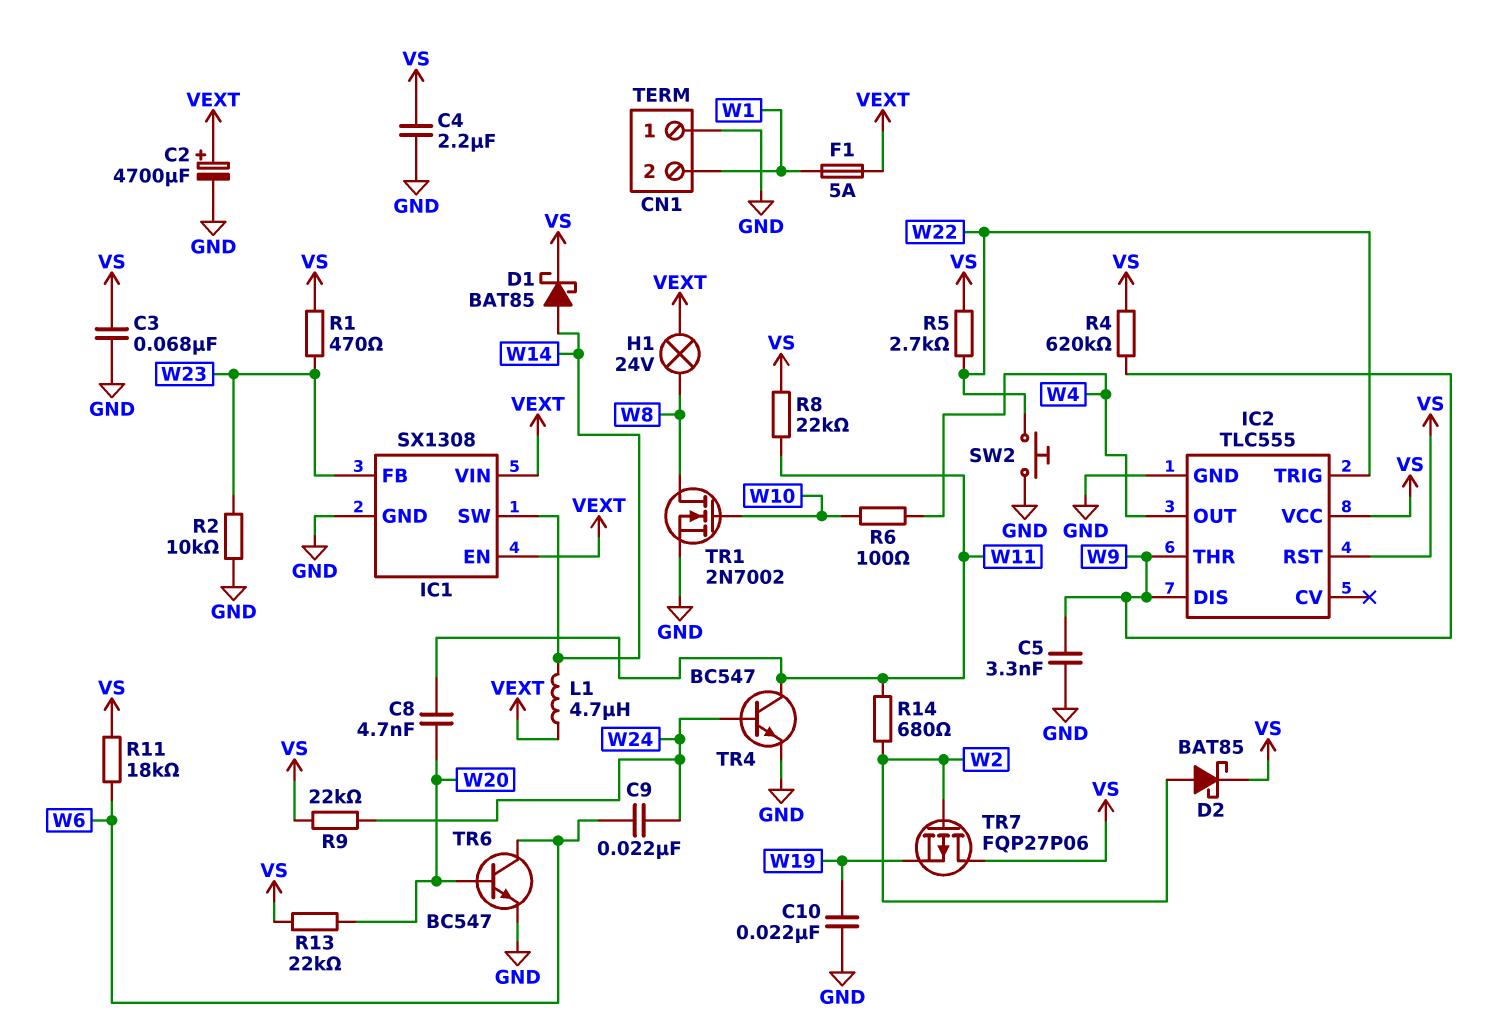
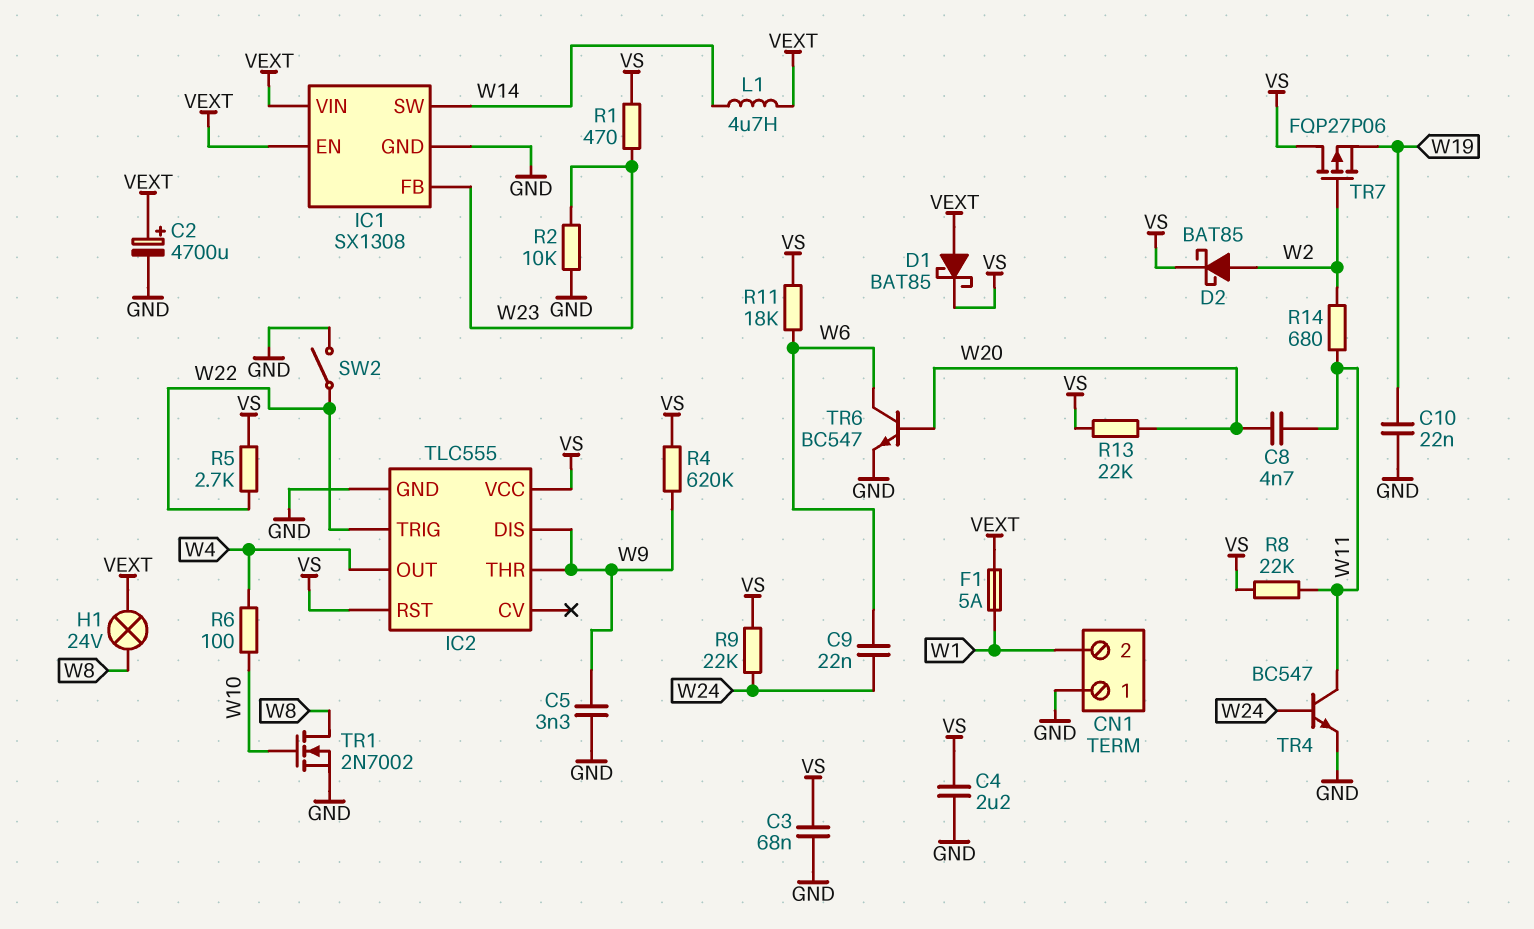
D1: schottky BAT85 (A W14, K VS) -> schottky BAT85 (A VEXT, K VS)
SW2: button (GND, W22) -> switch (GND, W22)

